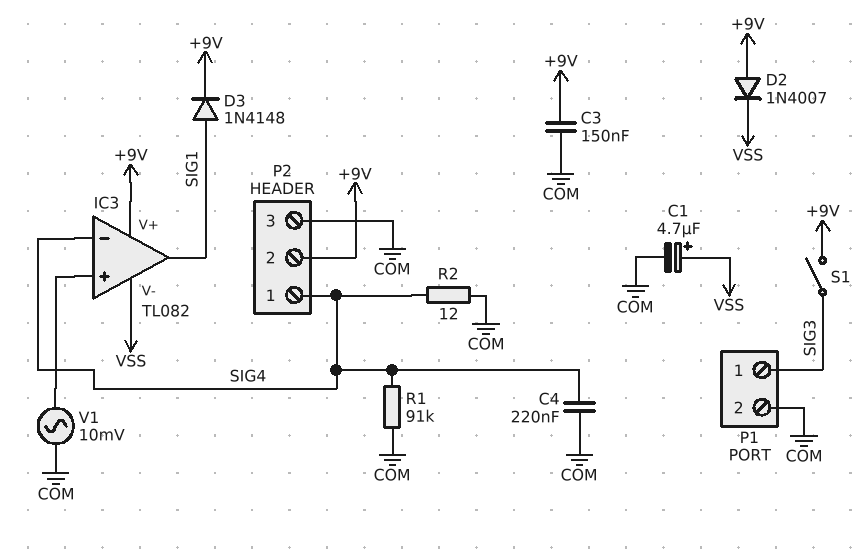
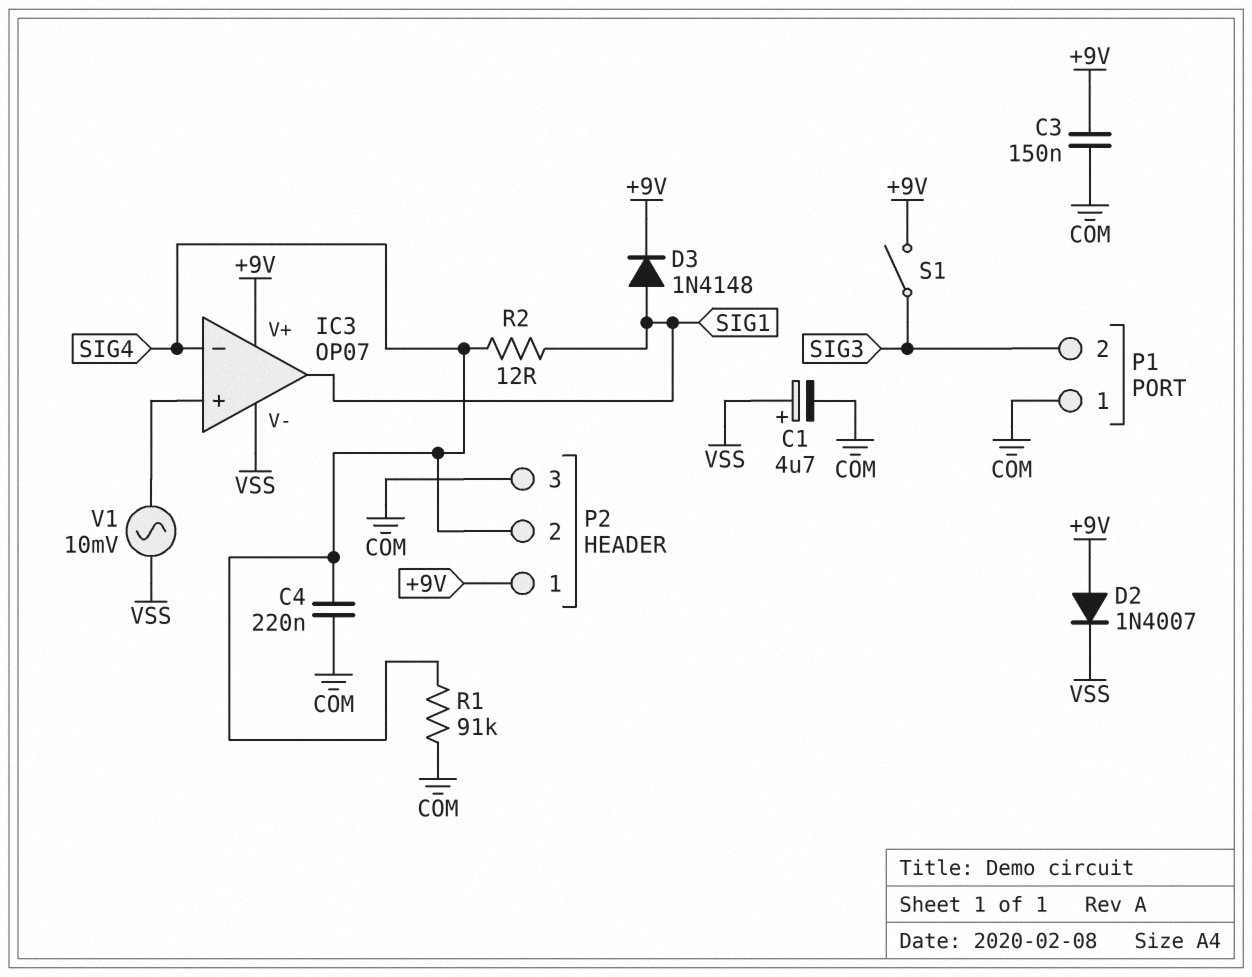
IC3: TL082 -> OP07
P1 pin 1: SIG3 -> COM
P1 pin 2: COM -> SIG3
P2 pin 1: SIG4 -> +9V
P2 pin 2: +9V -> SIG4
R2: 12 (COM, SIG4) -> 12 (SIG1, SIG4)
V1: AC 10mV (COM, IC3/in+) -> AC 10mV (IC3/in+, VSS)

